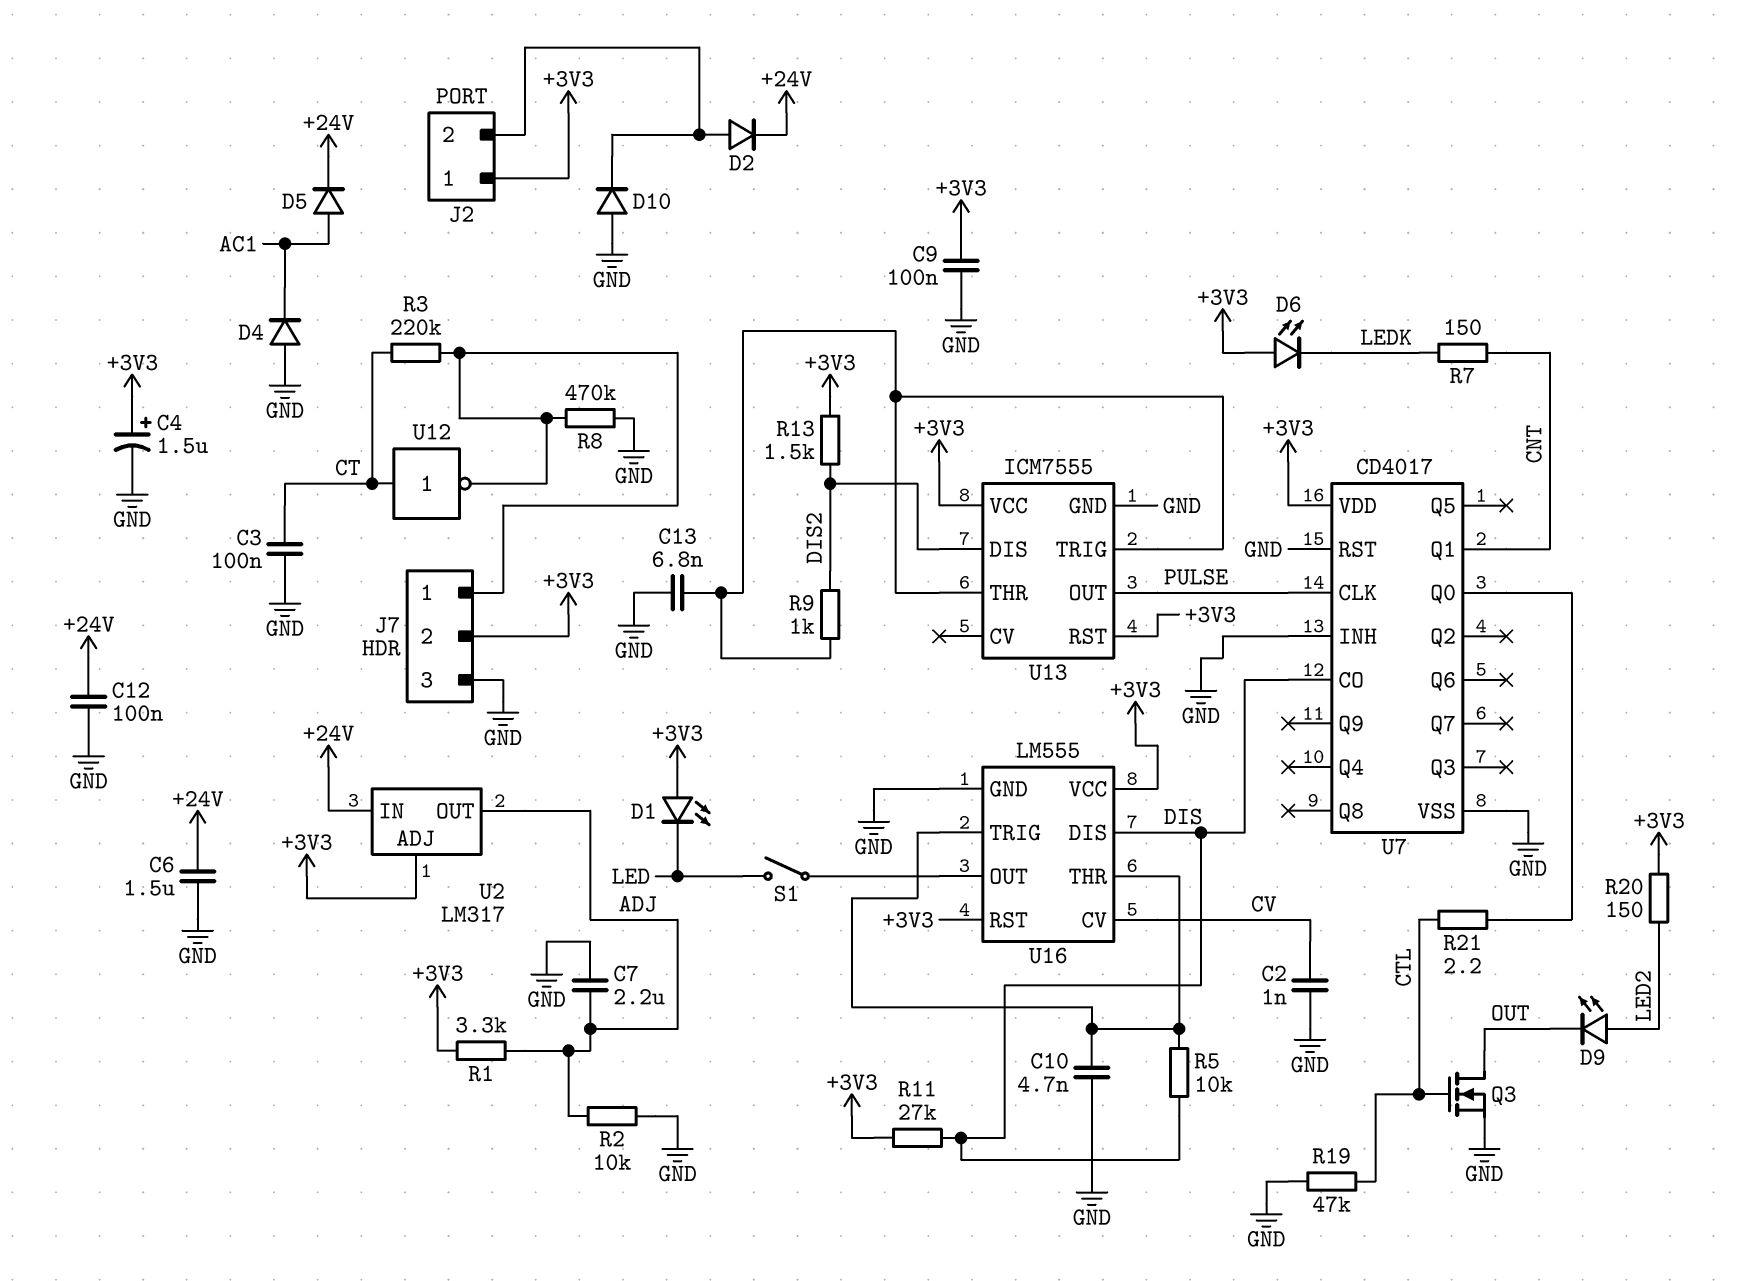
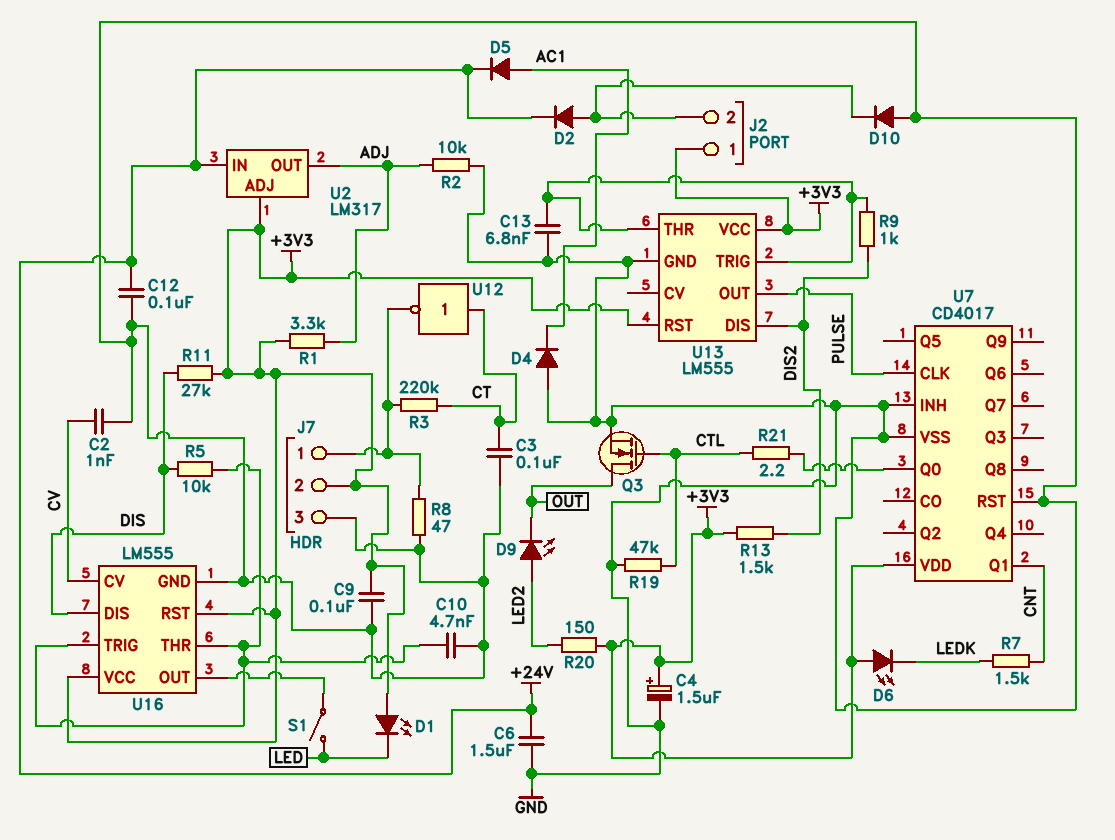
C7: 2.2uF (ADJ, GND) -> none
R7: 150 (CNT, LEDK) -> 1.5k (CNT, LEDK)
R8: 470k (GND, J7/1) -> 47 (GND, J7/1)
U7 pin CO: DIS -> none
U13: ICM7555 -> LM555

